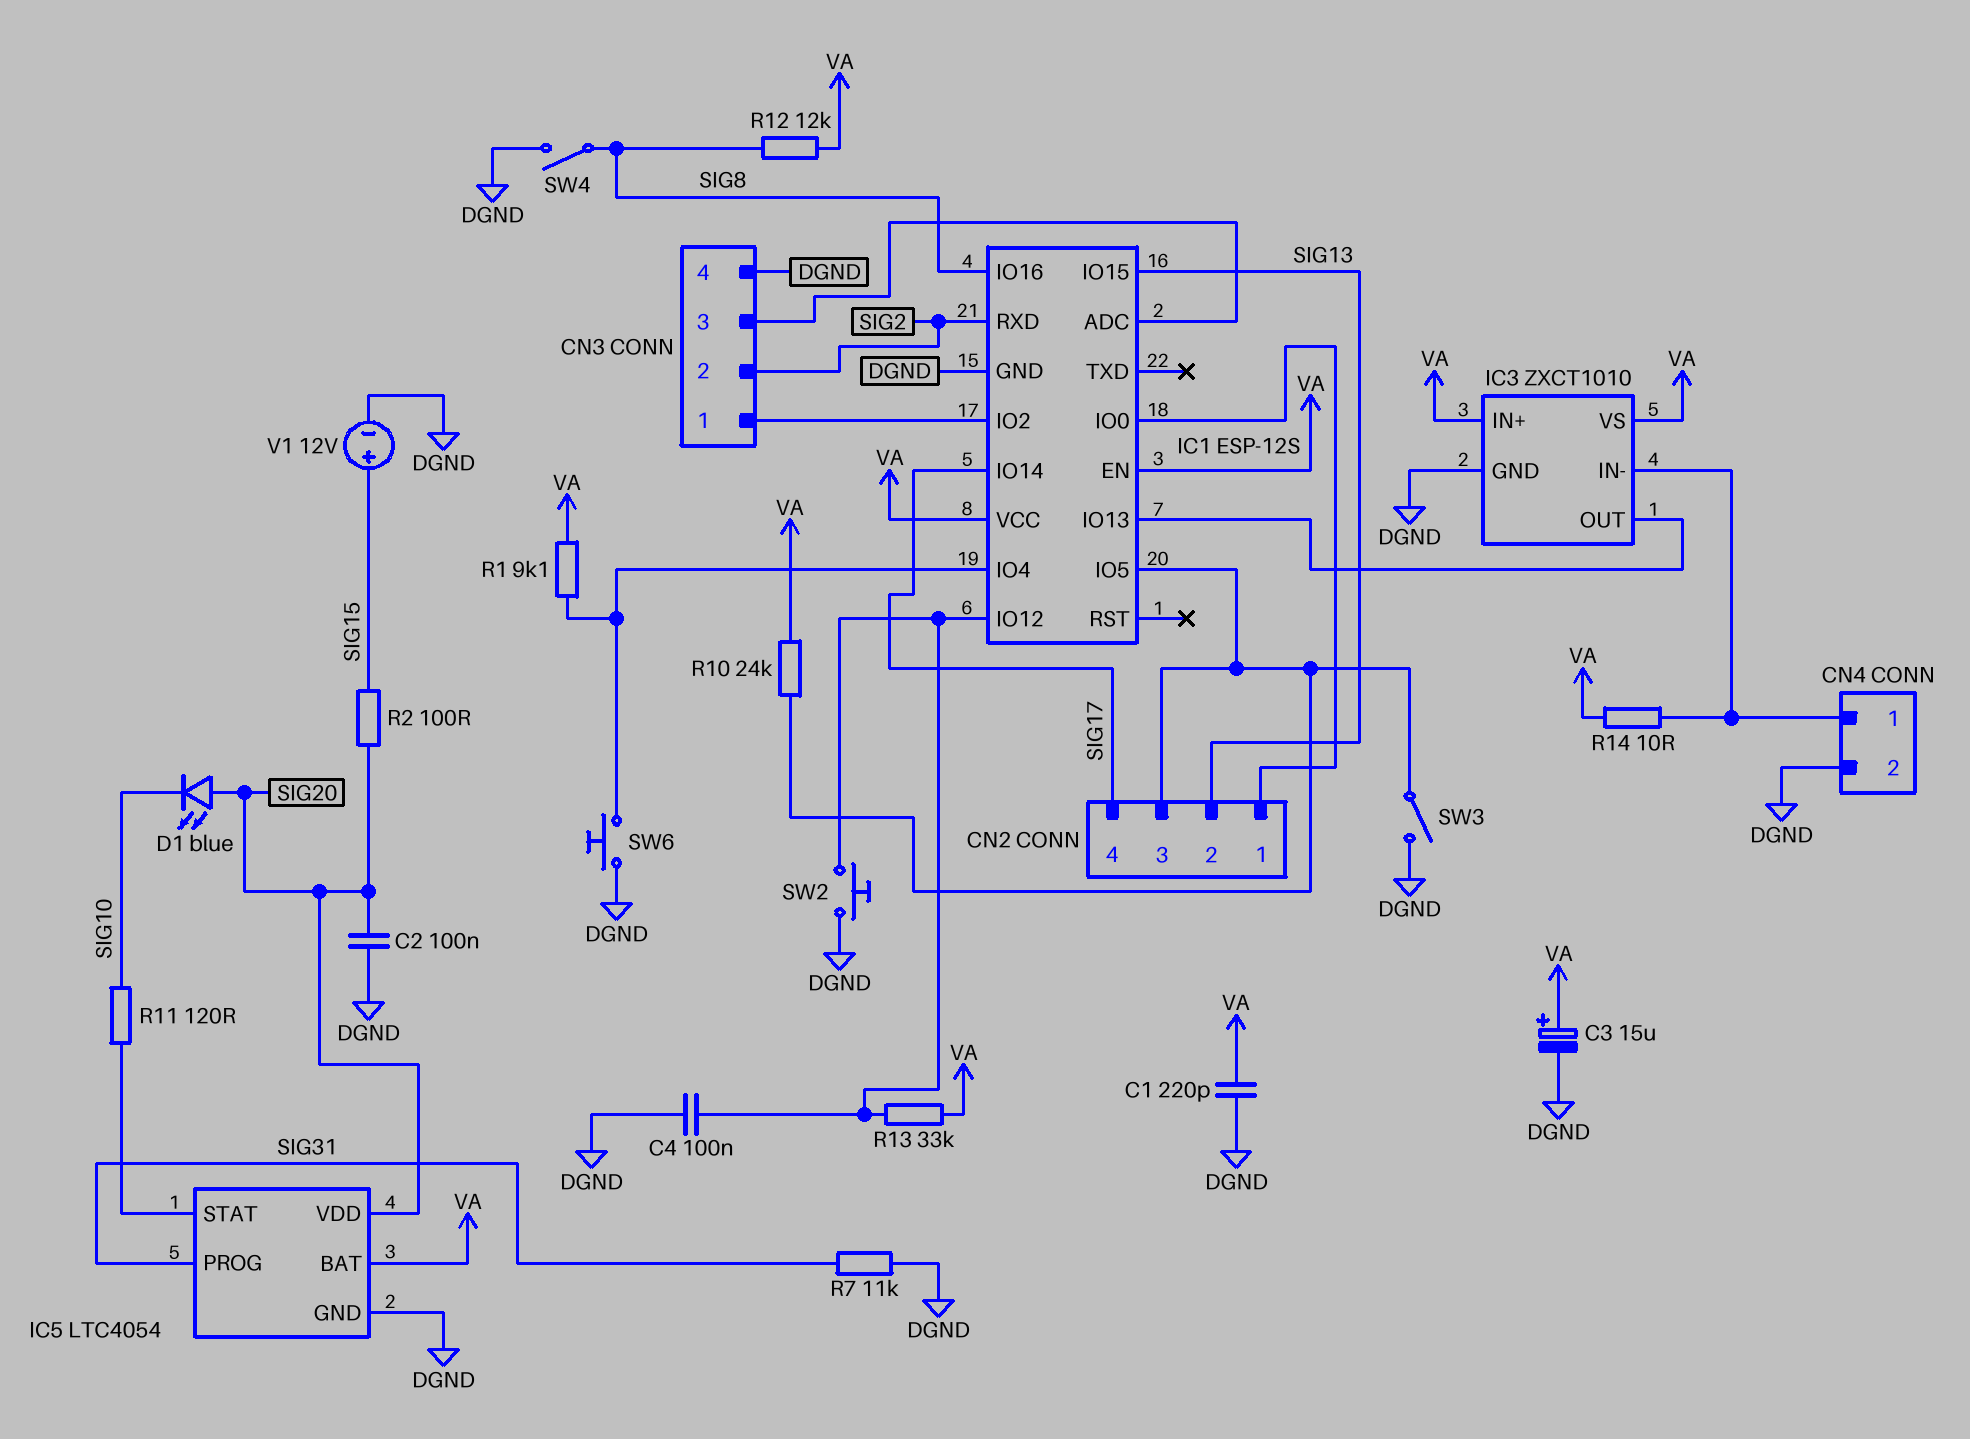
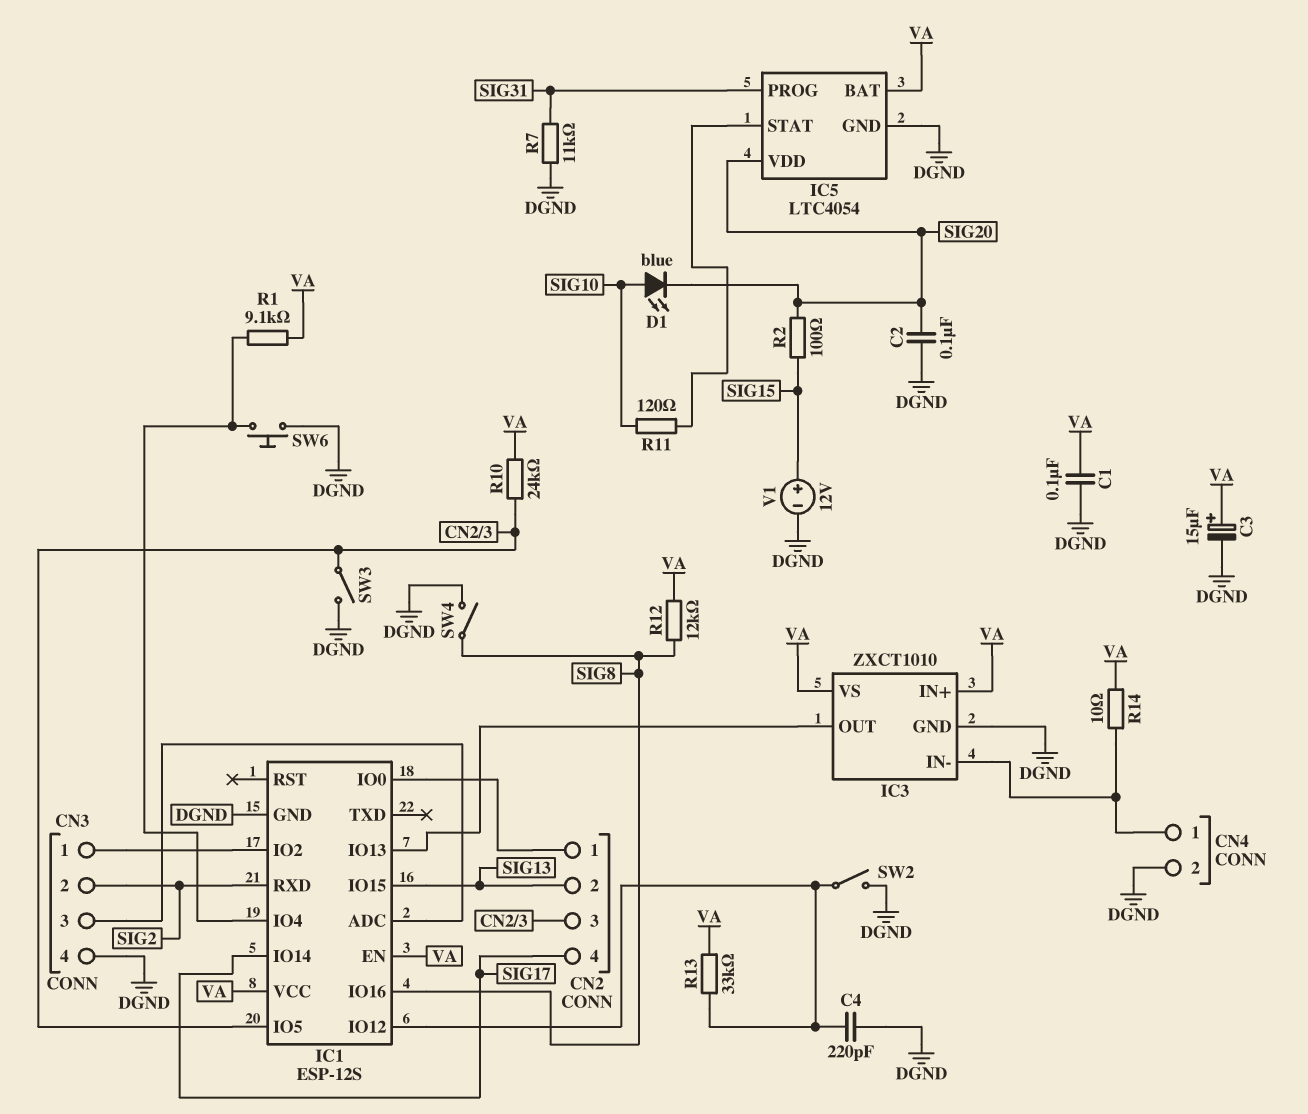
C1: 220pF (DGND, VA) -> 100nF (DGND, VA)
C4: 100nF (DGND, IC1/IO12) -> 220pF (DGND, IC1/IO12)
D1: LED blue (A SIG20, K SIG10) -> LED blue (A SIG10, K SIG20)
SW2: button (DGND, IC1/IO12) -> switch (DGND, IC1/IO12)

